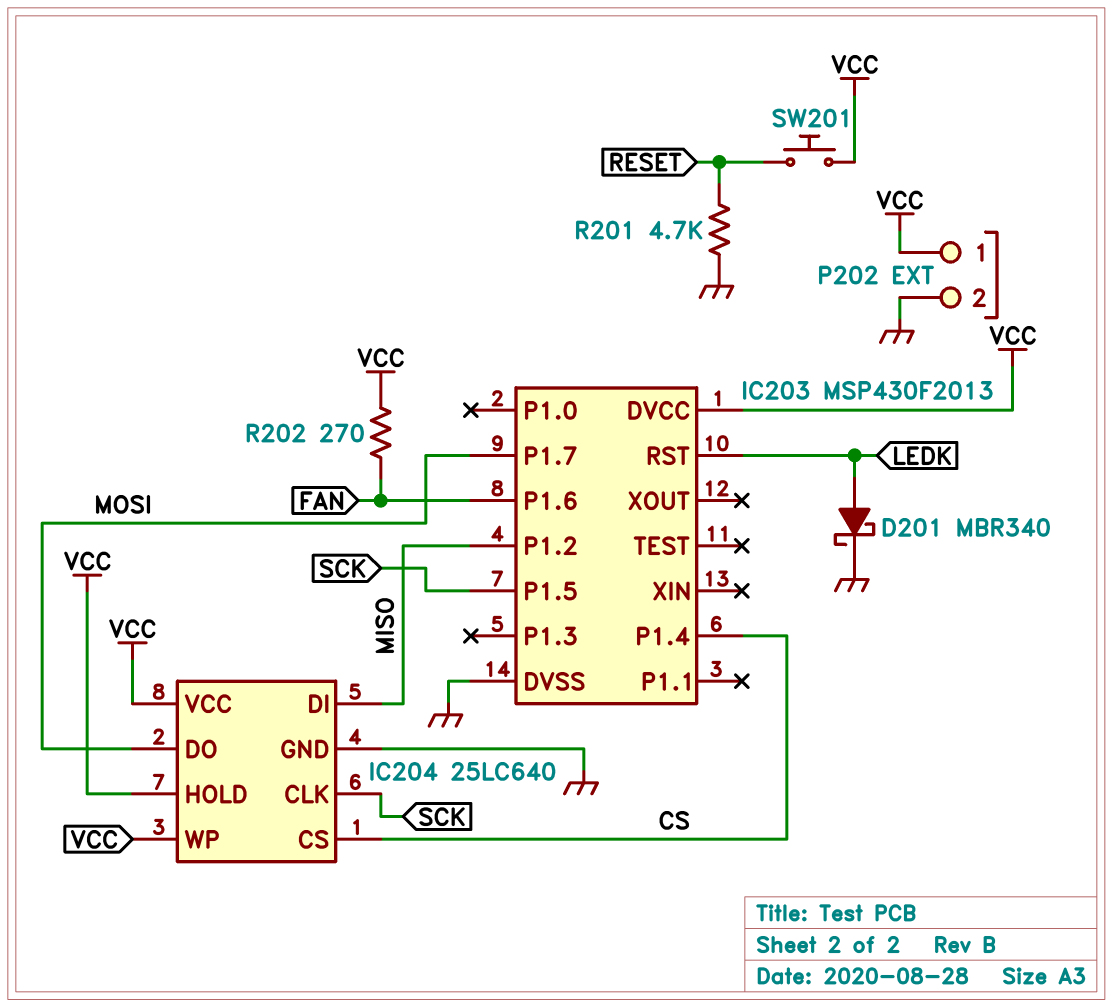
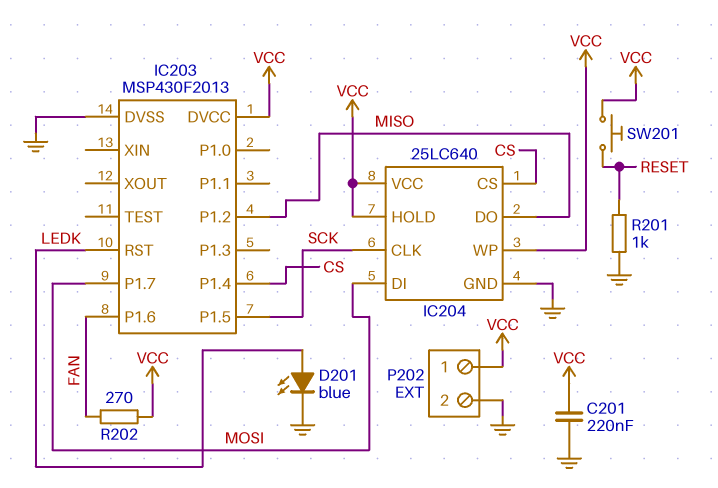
C201: none -> 220nF (GND, VCC)
D201: schottky MBR340 (A LEDK, K GND) -> LED blue (A LEDK, K GND)
IC204 pin DI: MISO -> MOSI
IC204 pin DO: MOSI -> MISO
R201: 4.7k (GND, RESET) -> 1k (GND, RESET)

